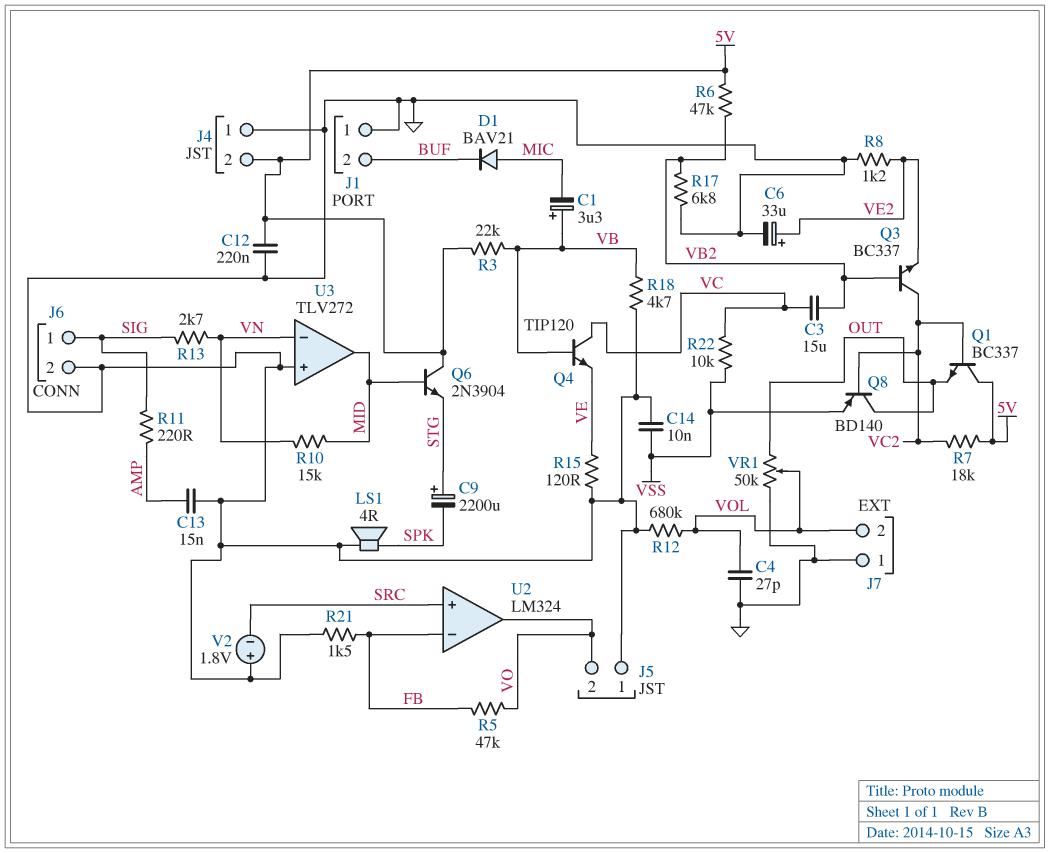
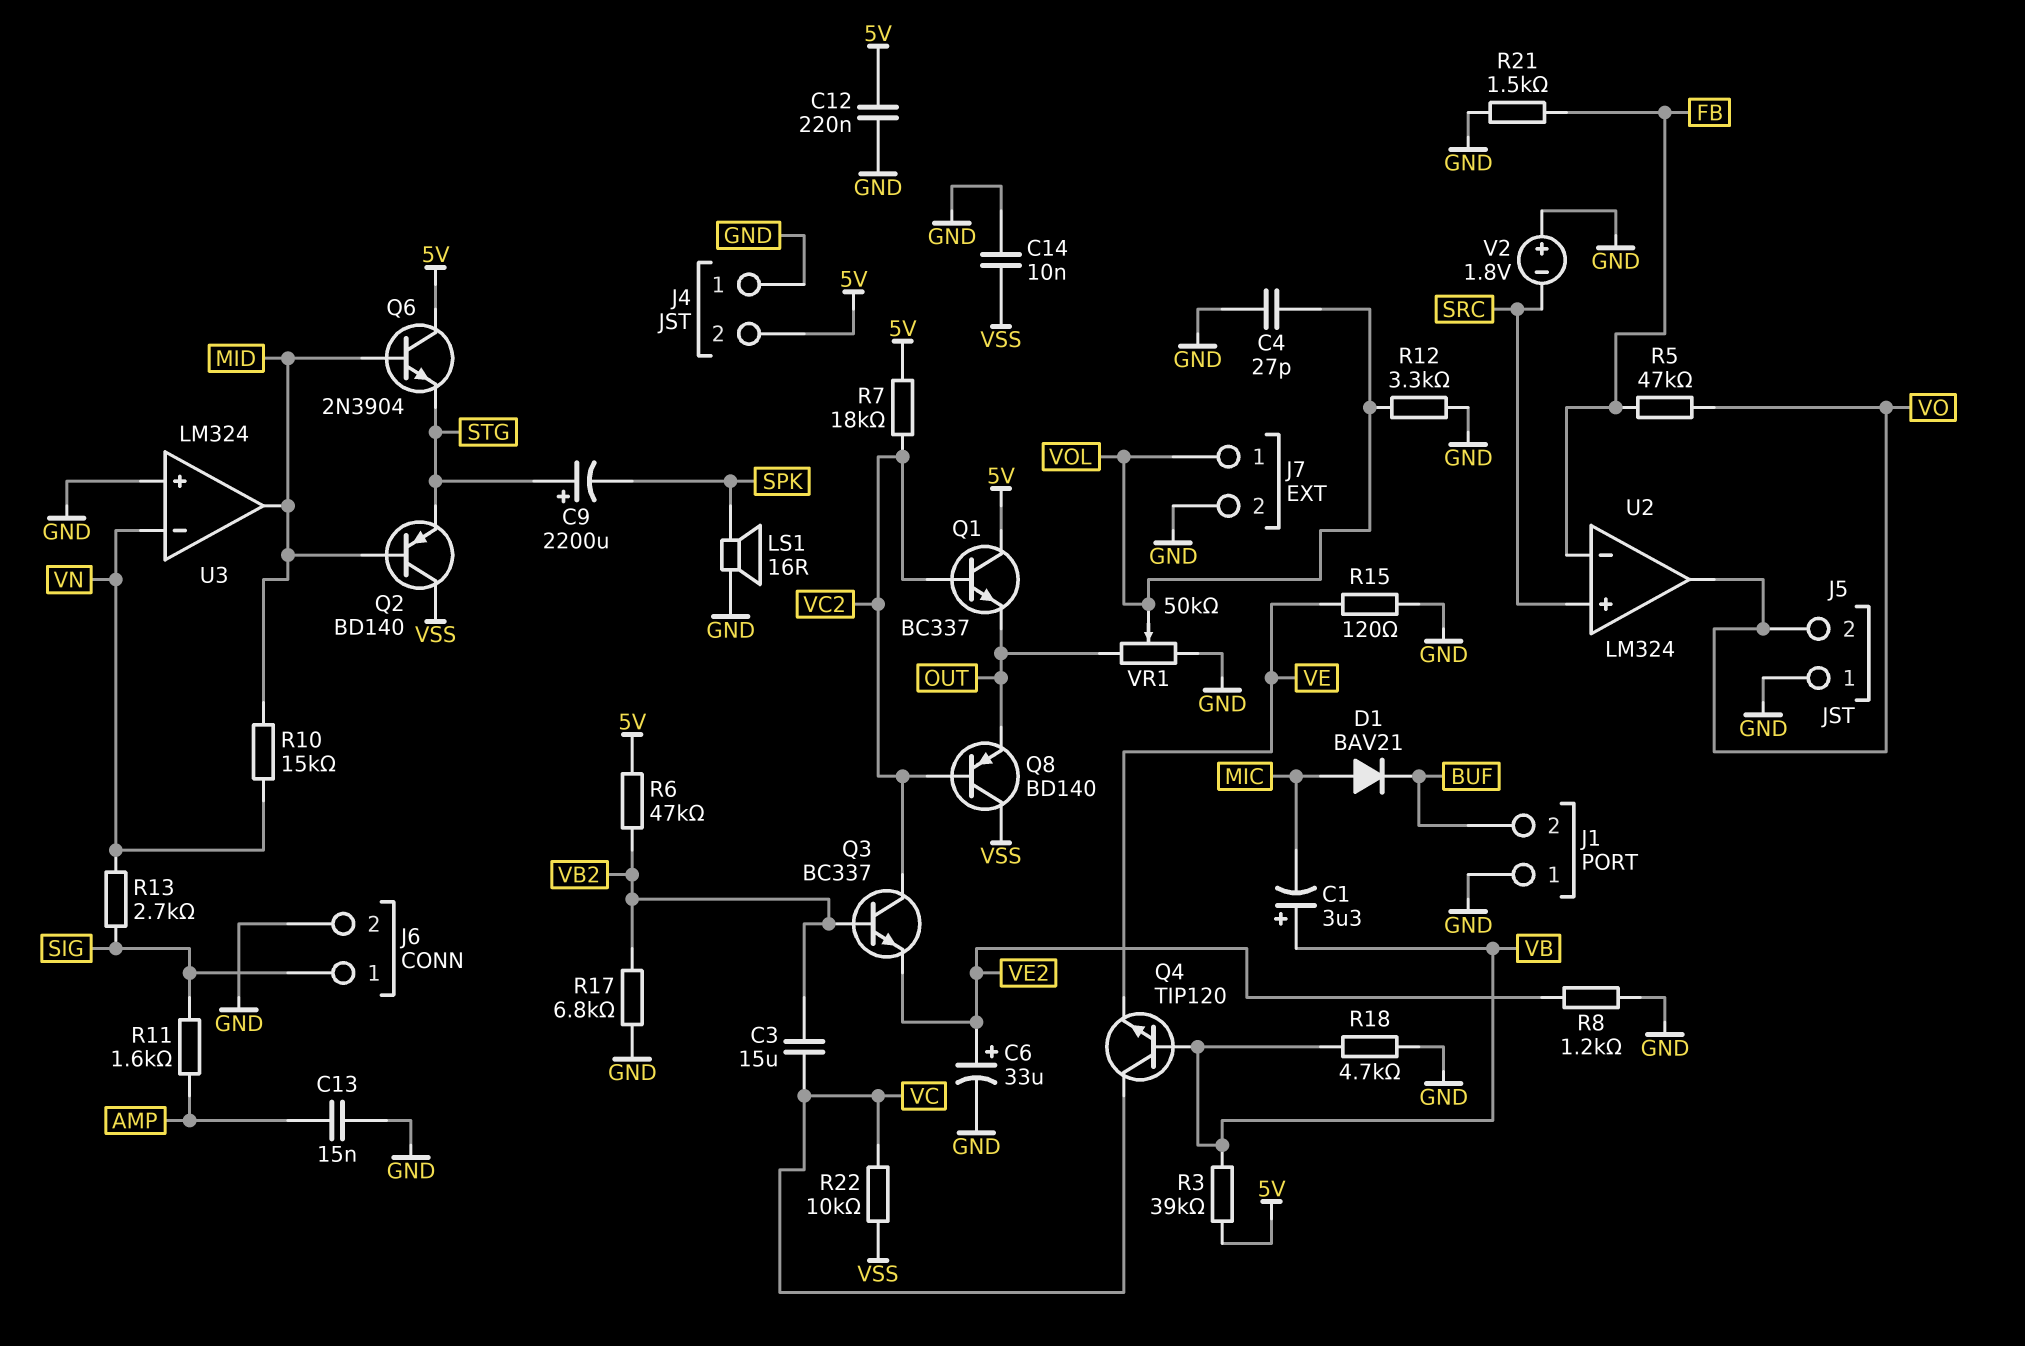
J7 pin 1: GND -> VOL
J7 pin 2: VOL -> GND
LS1: speaker 4R (GND, SPK) -> speaker 16R (GND, SPK)
Q2: none -> PNP BD140 (B MID, C VSS, E STG)
Q8: PNP BD140 (B VC2, C OUT, E VSS) -> PNP BD140 (B VC2, C VSS, E OUT)
R3: 22k (5V, VB) -> 39k (5V, VB)
R11: 220 (AMP, SIG) -> 1.6k (AMP, SIG)
R12: 680k (GND, VOL) -> 3.3k (GND, VOL)
U3: TLV272 -> LM324

